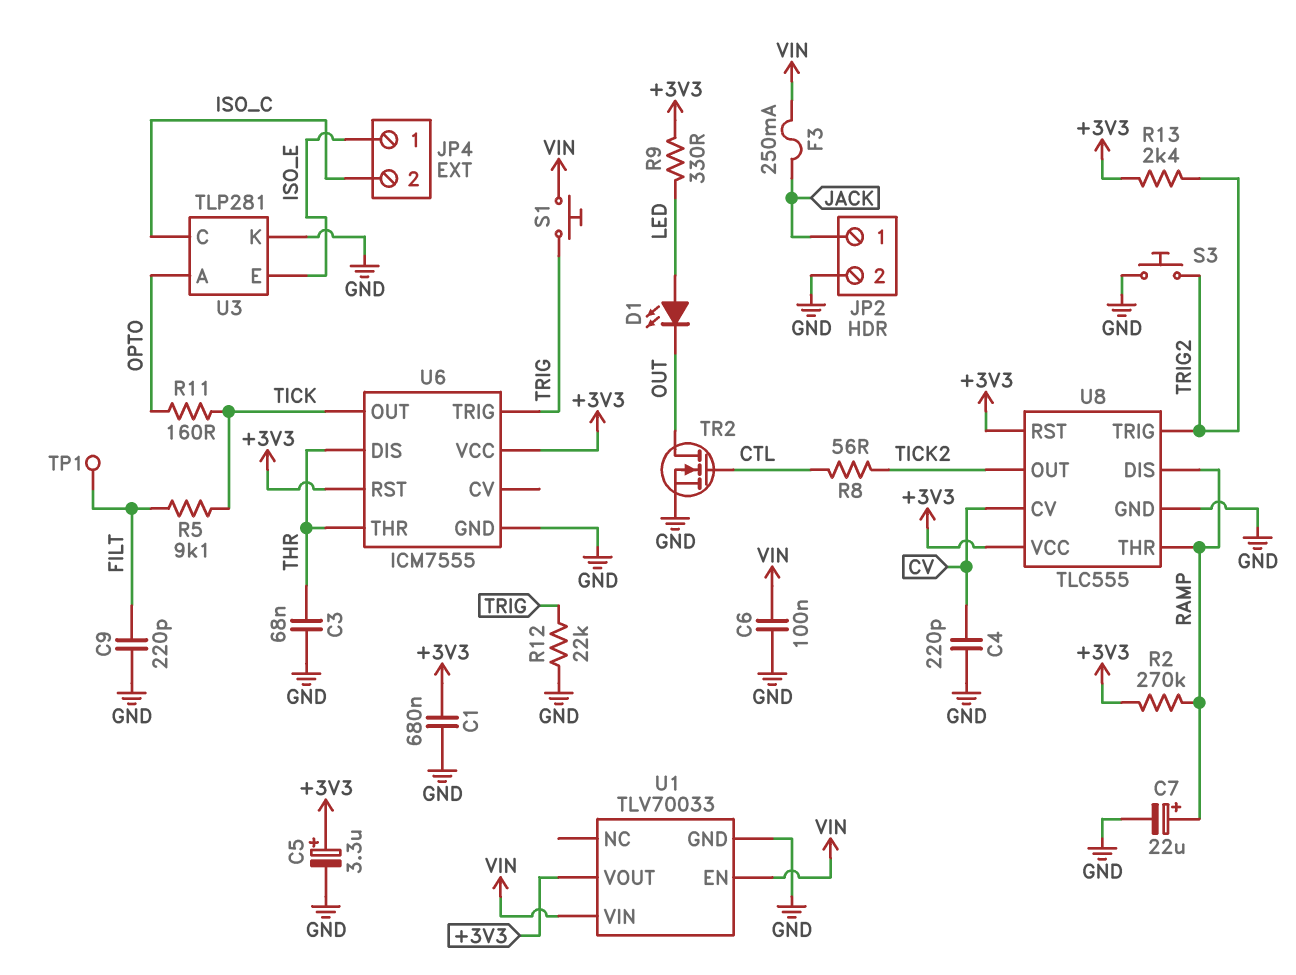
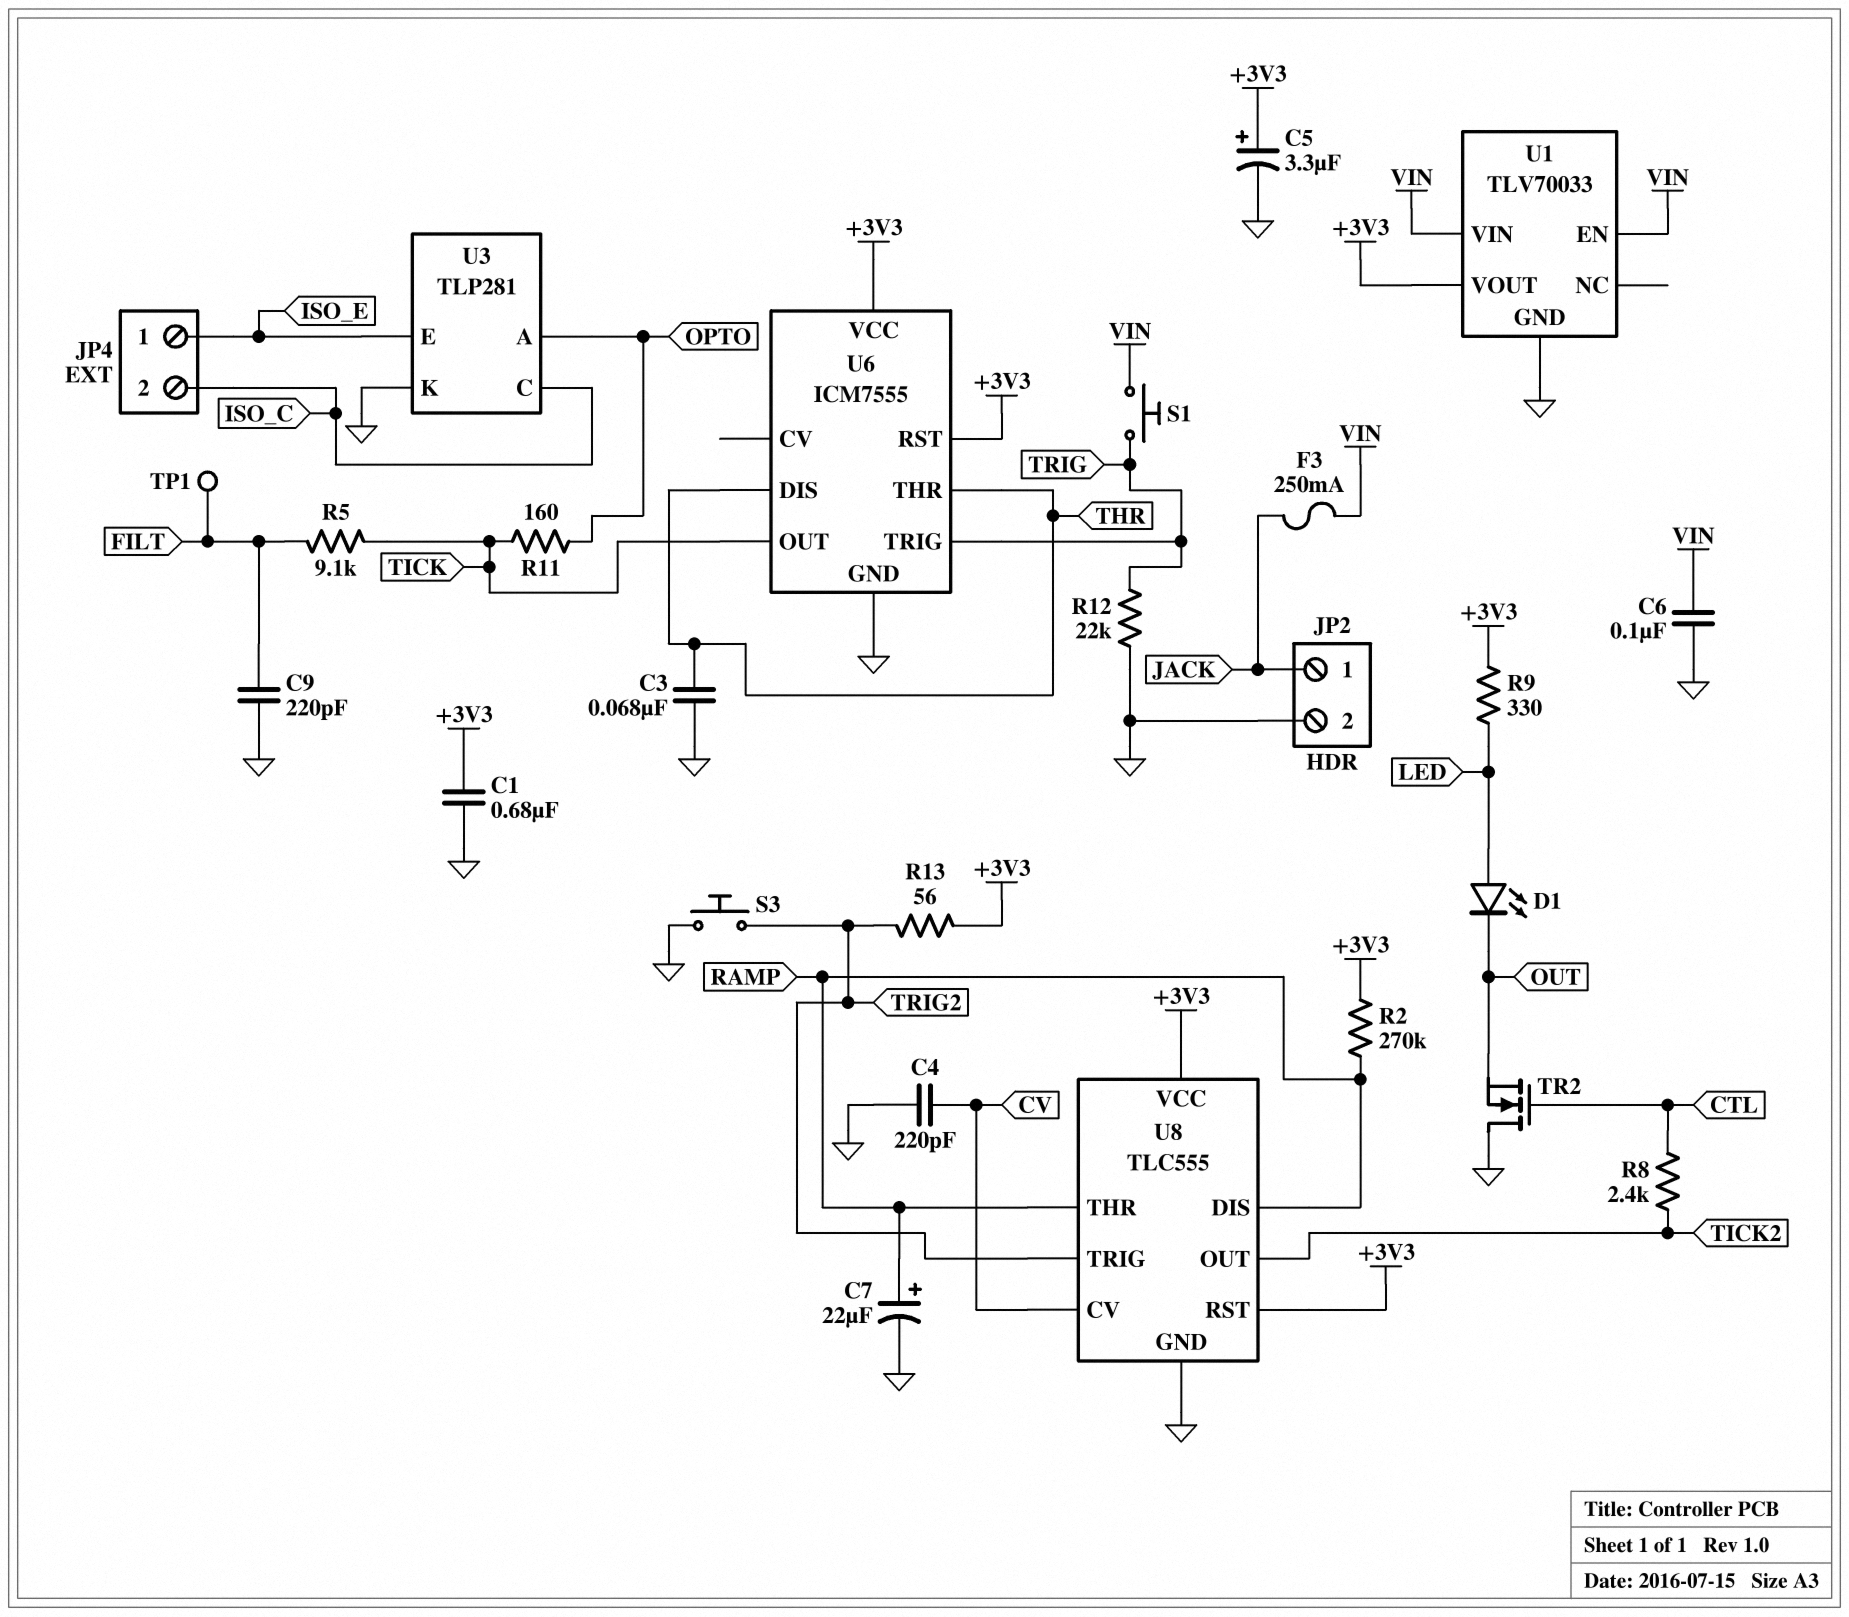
R8: 56 (CTL, TICK2) -> 2.4k (CTL, TICK2)
R13: 2.4k (+3V3, TRIG2) -> 56 (+3V3, TRIG2)
TR2: NMOS (G CTL, D OUT, S GND) -> NMOS (G CTL, D GND, S OUT)

